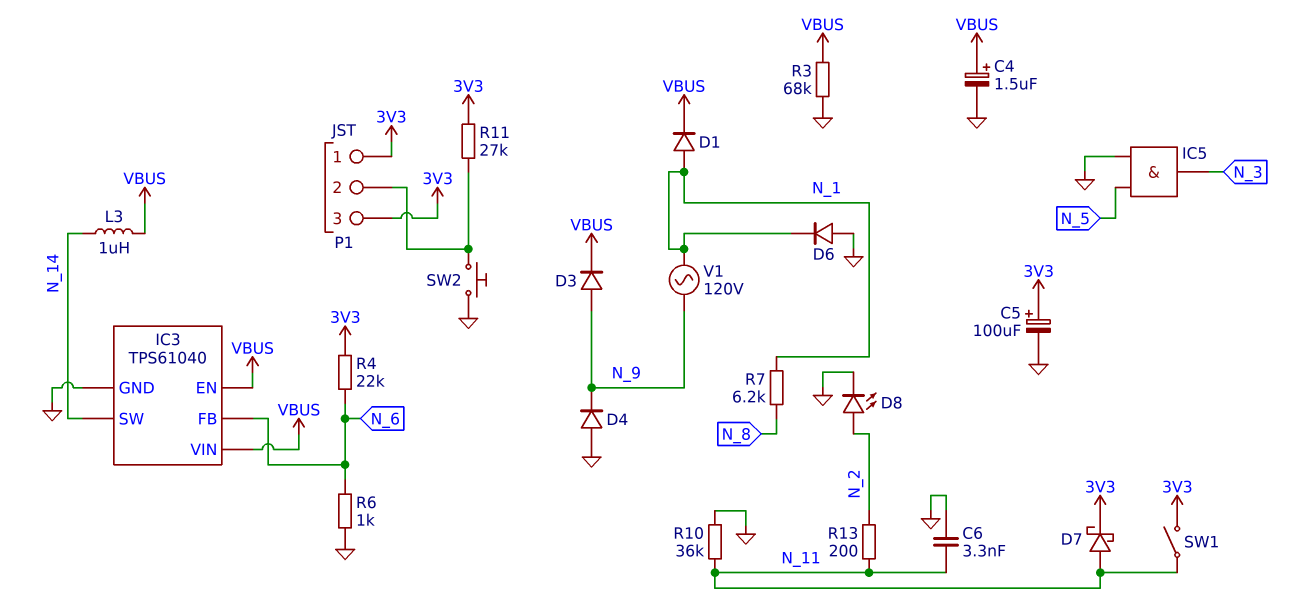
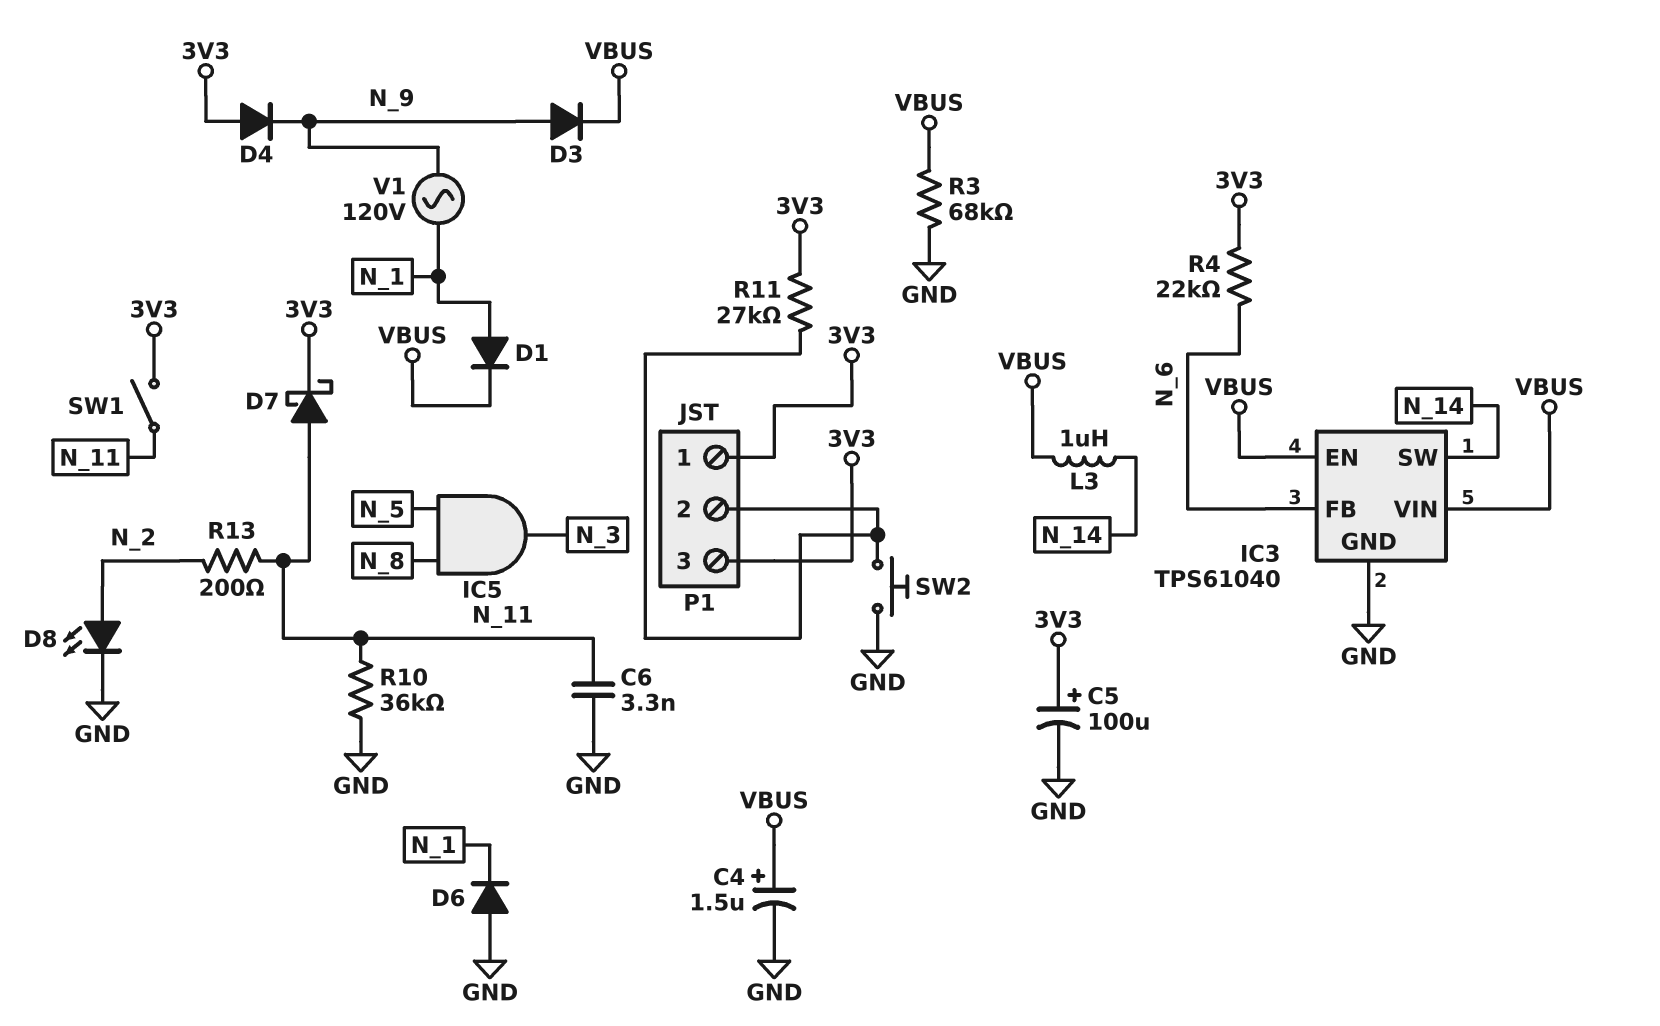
D4: diode (A GND, K N_9) -> diode (A 3V3, K N_9)
IC5: AND (in GND, in N_5, out N_3) -> AND (in N_5, in N_8, out N_3)
R6: 1k (GND, N_6) -> none
R7: 6.2k (N_1, N_8) -> none

